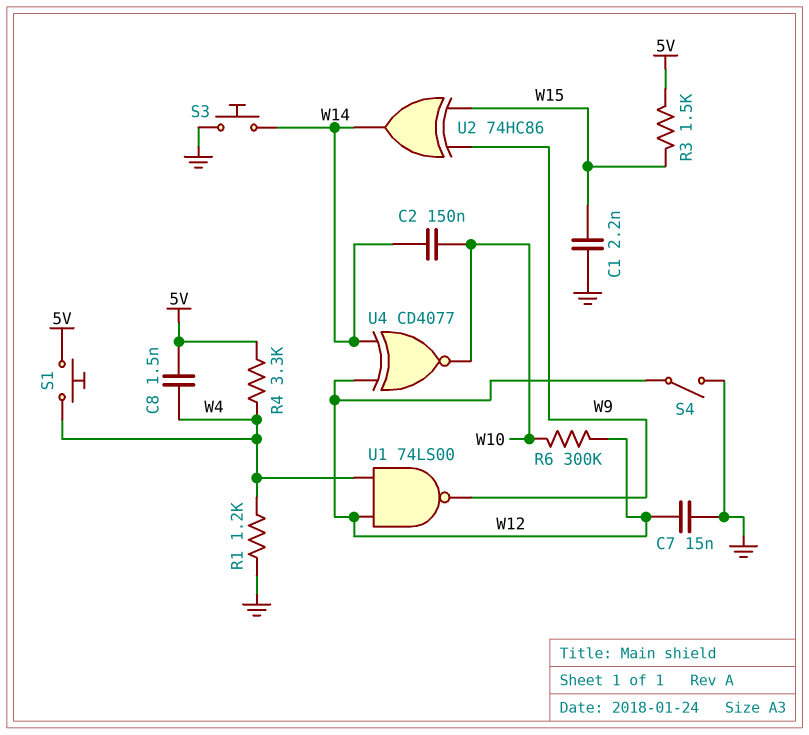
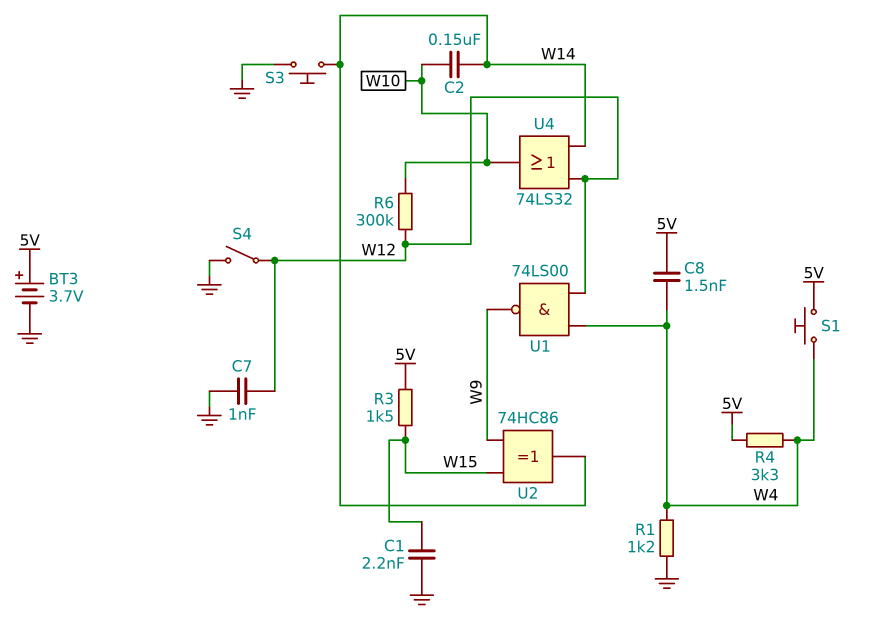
BT3: none -> 3.7V (plus 5V, minus GND)
C7: 15nF (GND, W12) -> 1nF (GND, W12)
U4: XNOR CD4077 (in W12, in W14, out W10) -> OR 74LS32 (in W12, in W14, out W10)

